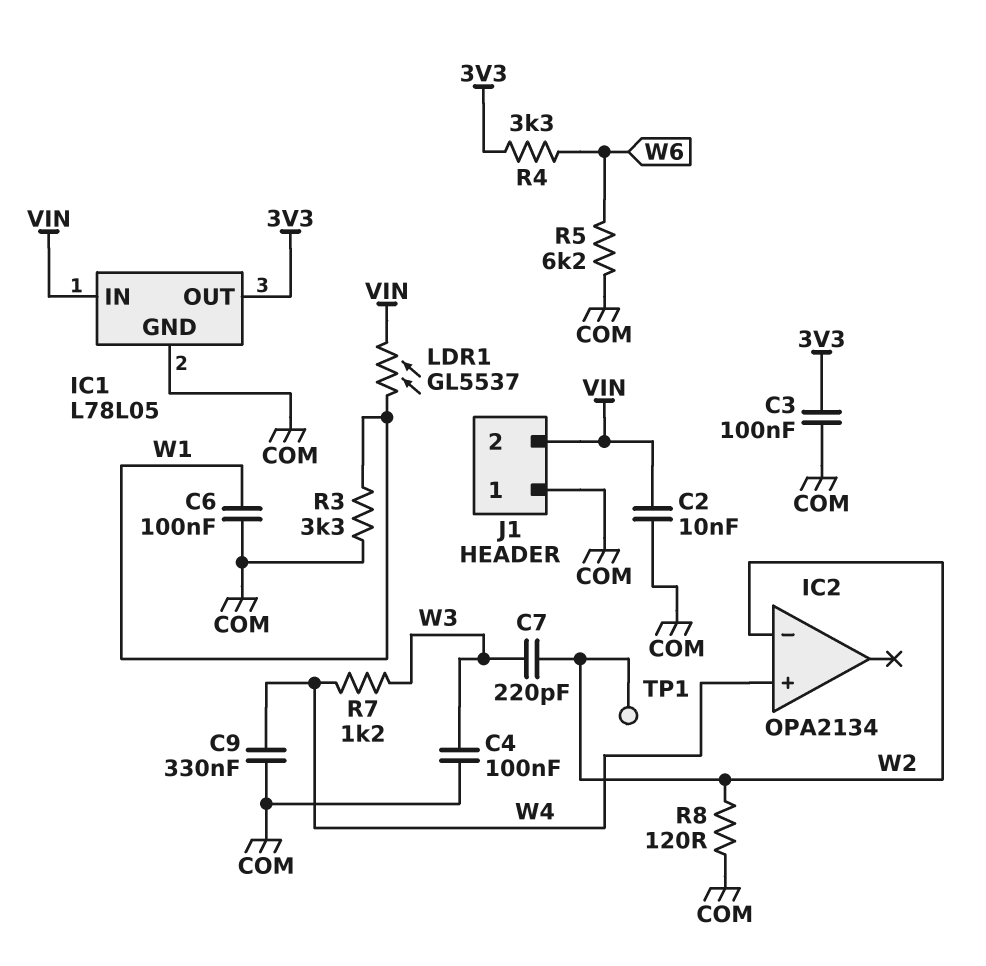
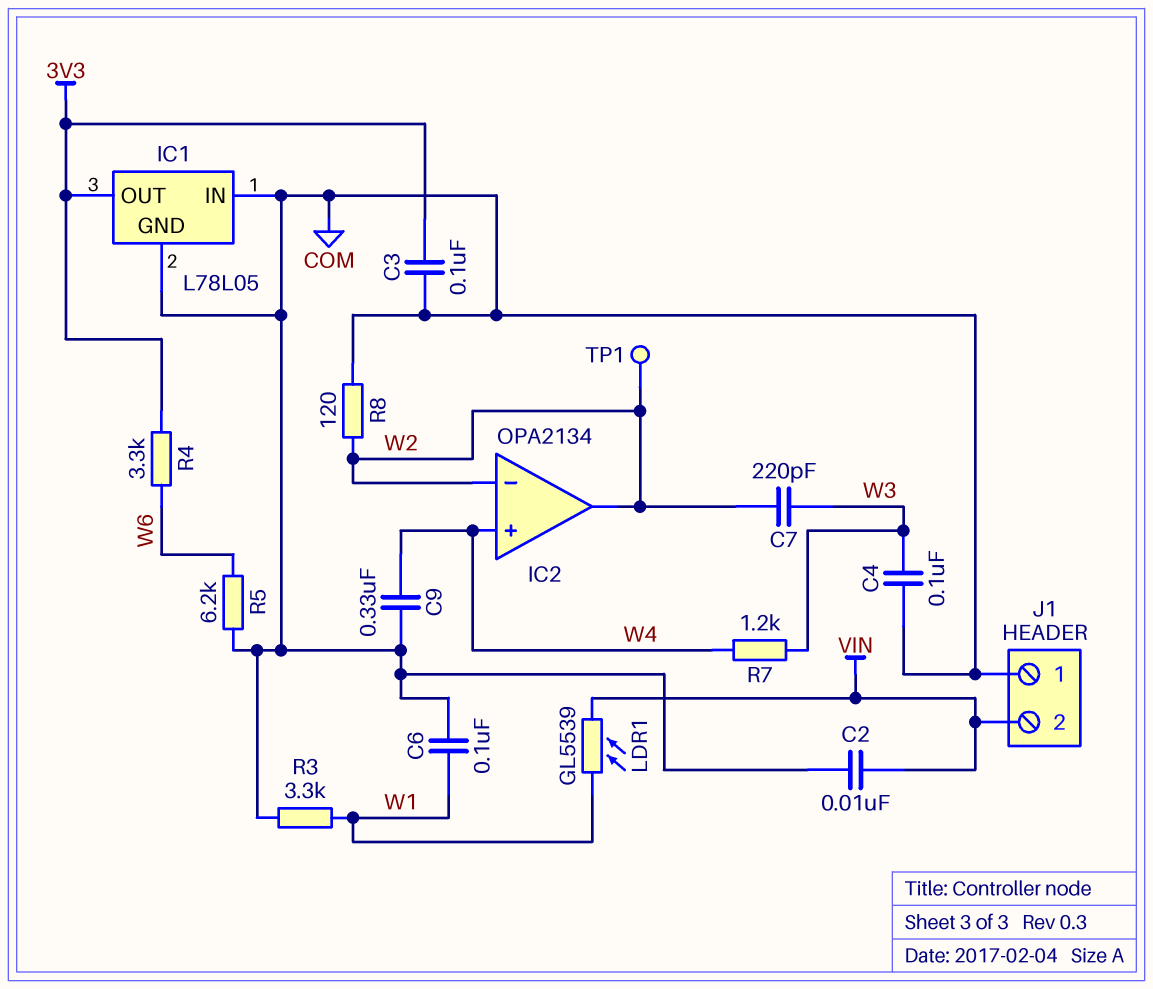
IC1 pin IN: VIN -> COM
IC2 pin out: none -> W2
LDR1: GL5537 (VIN, W1) -> GL5539 (VIN, W1)

